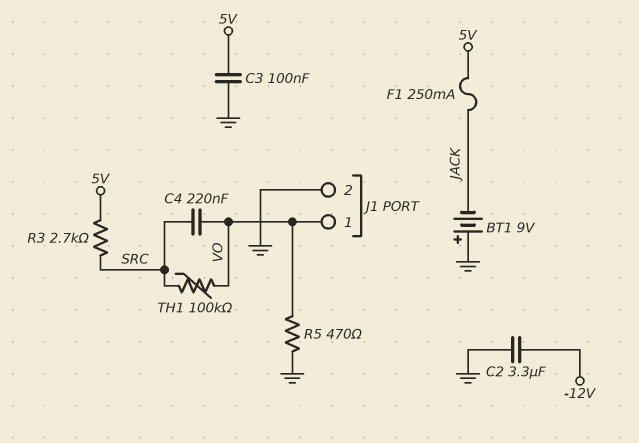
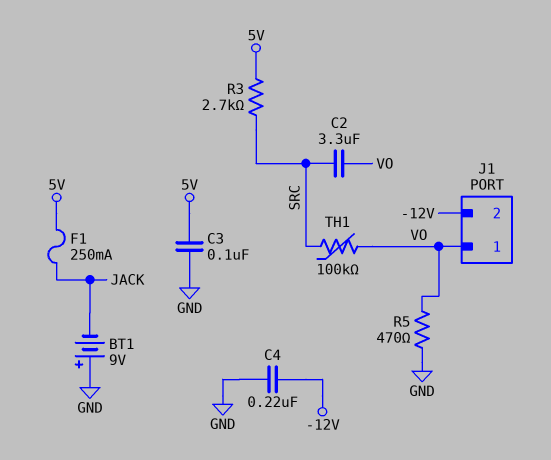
C2: 3.3uF (-12V, GND) -> 3.3uF (SRC, VO)
C4: 220nF (SRC, VO) -> 220nF (-12V, GND)
J1 pin 2: GND -> -12V

